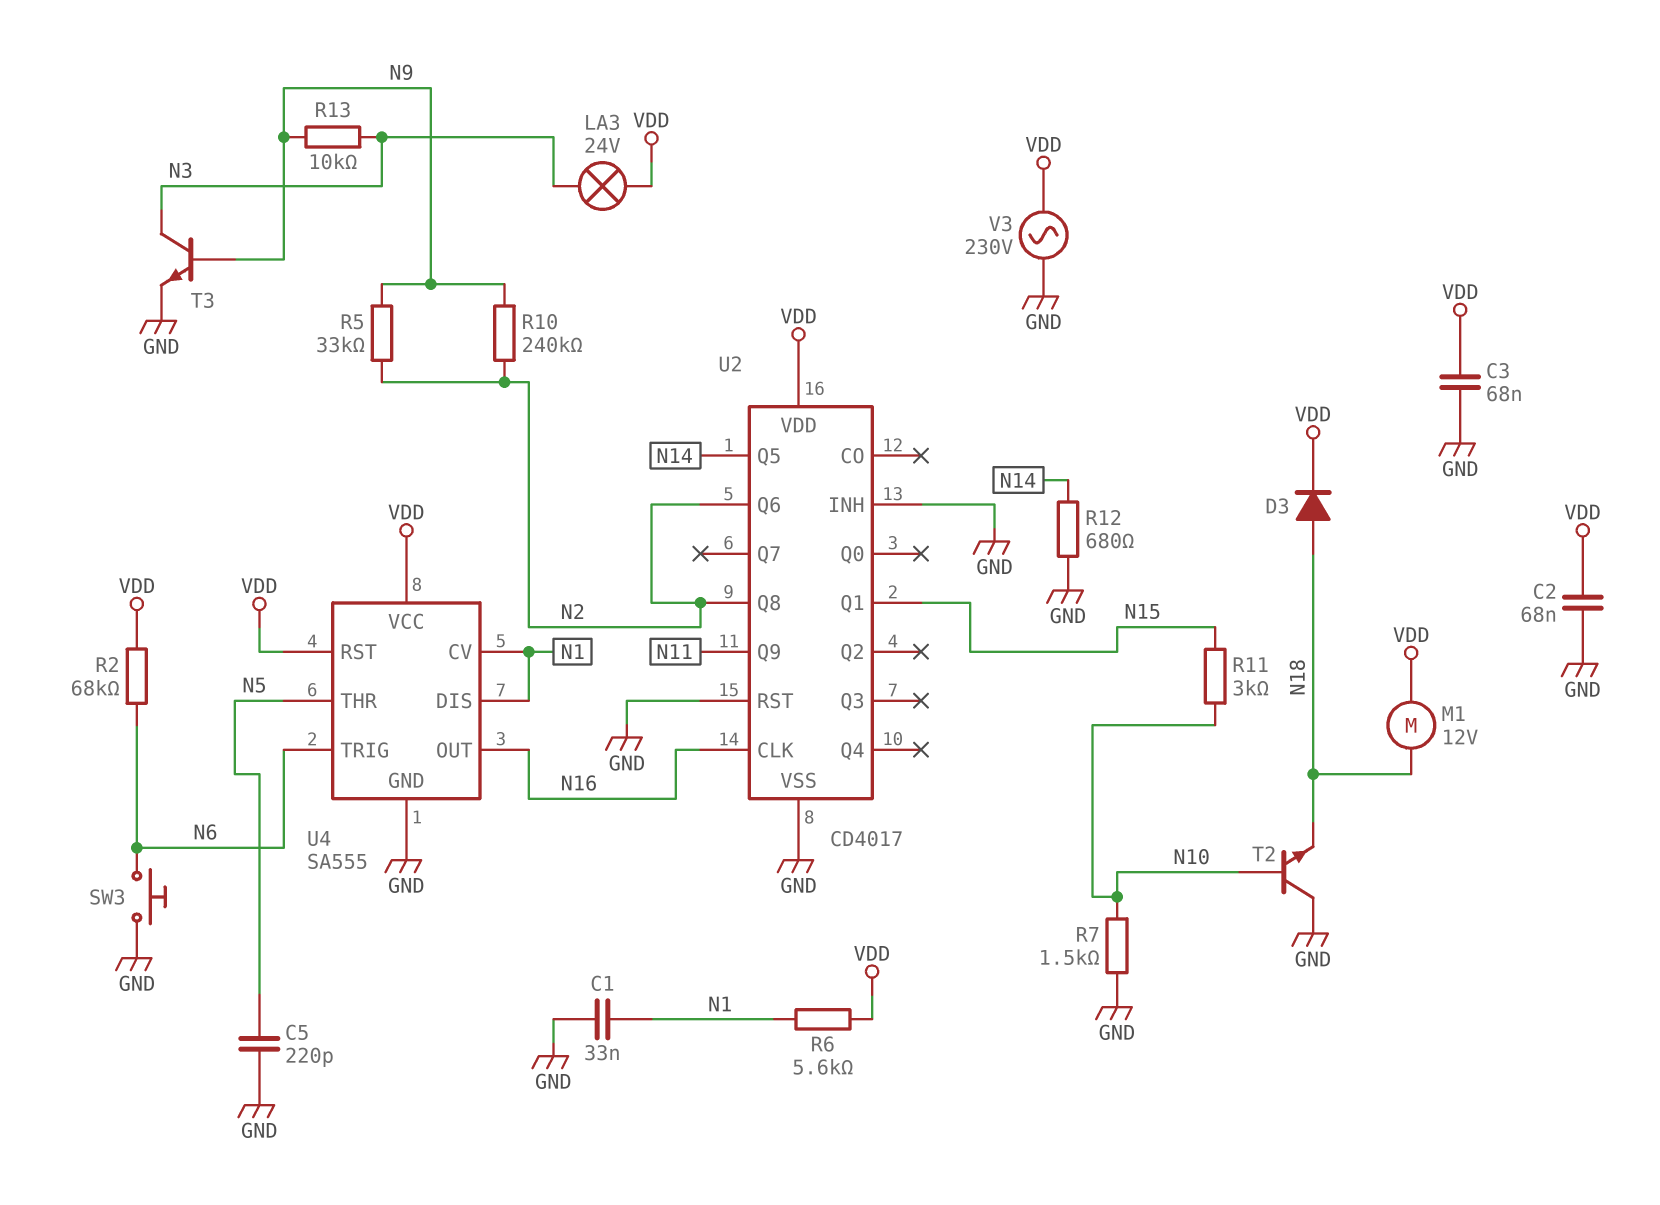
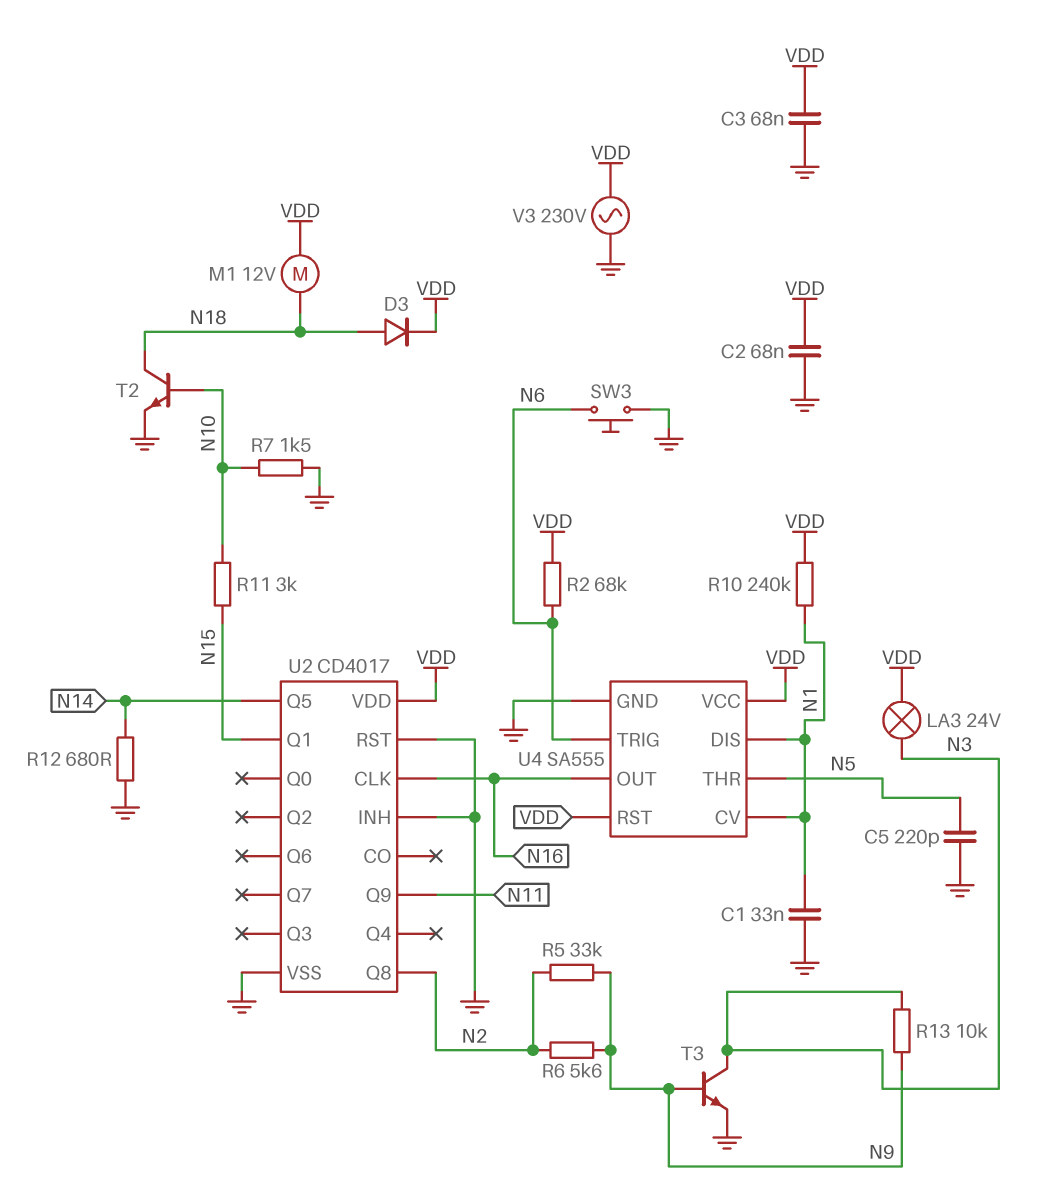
R6: 5.6k (N1, VDD) -> 5.6k (N2, N9)
R10: 240k (N2, N9) -> 240k (N1, VDD)
T2: NPN (B N10, C GND, E N18) -> NPN (B N10, C N18, E GND)
U2 pin Q6: N2 -> none

